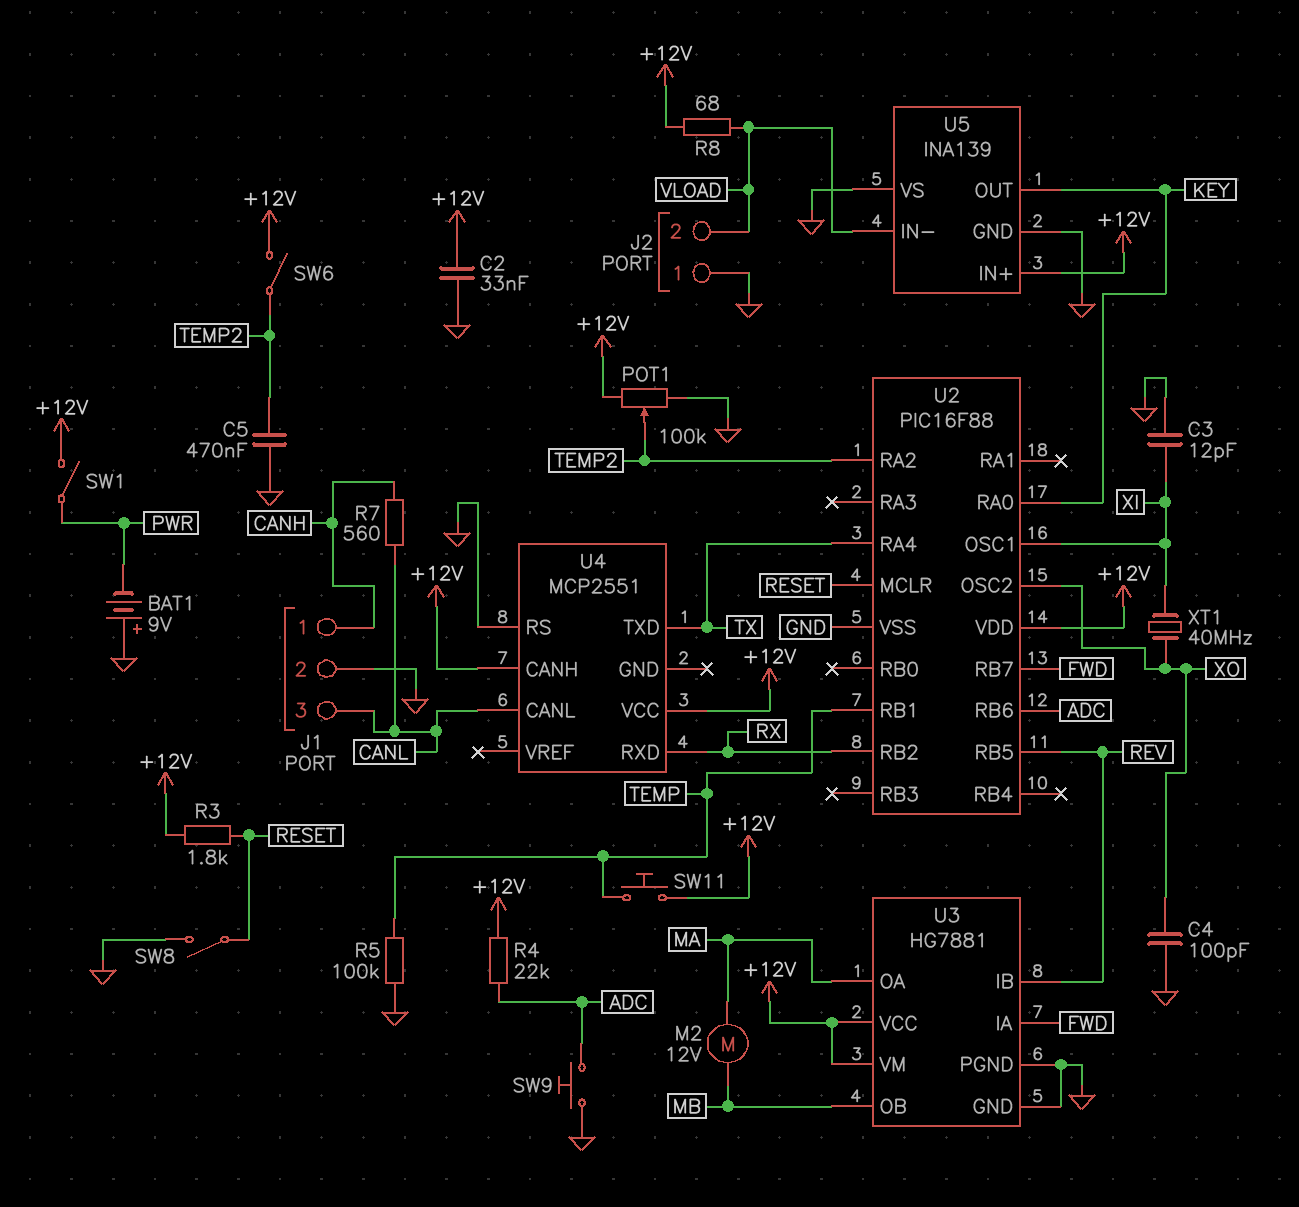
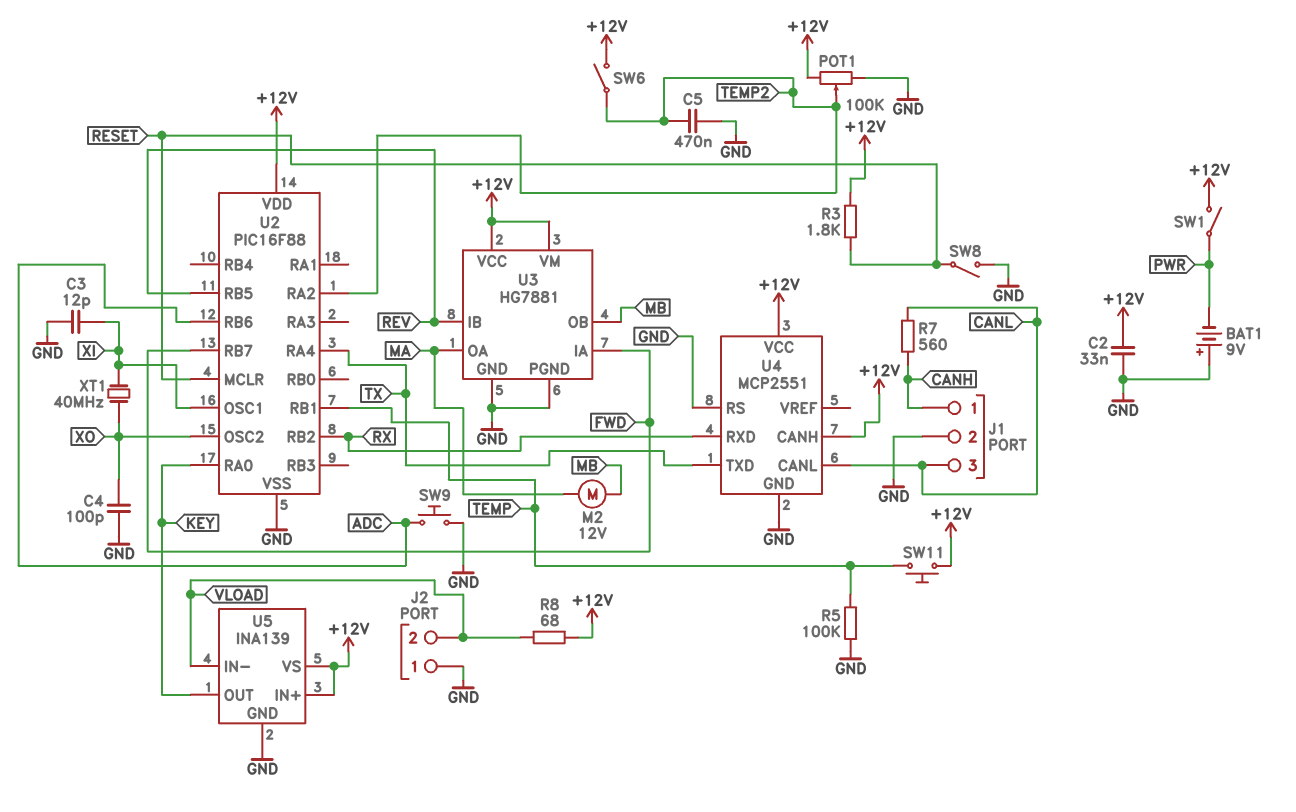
R4: 22k (+12V, ADC) -> none
U4 pin GND: none -> GND
U5 pin VS: GND -> +12V

